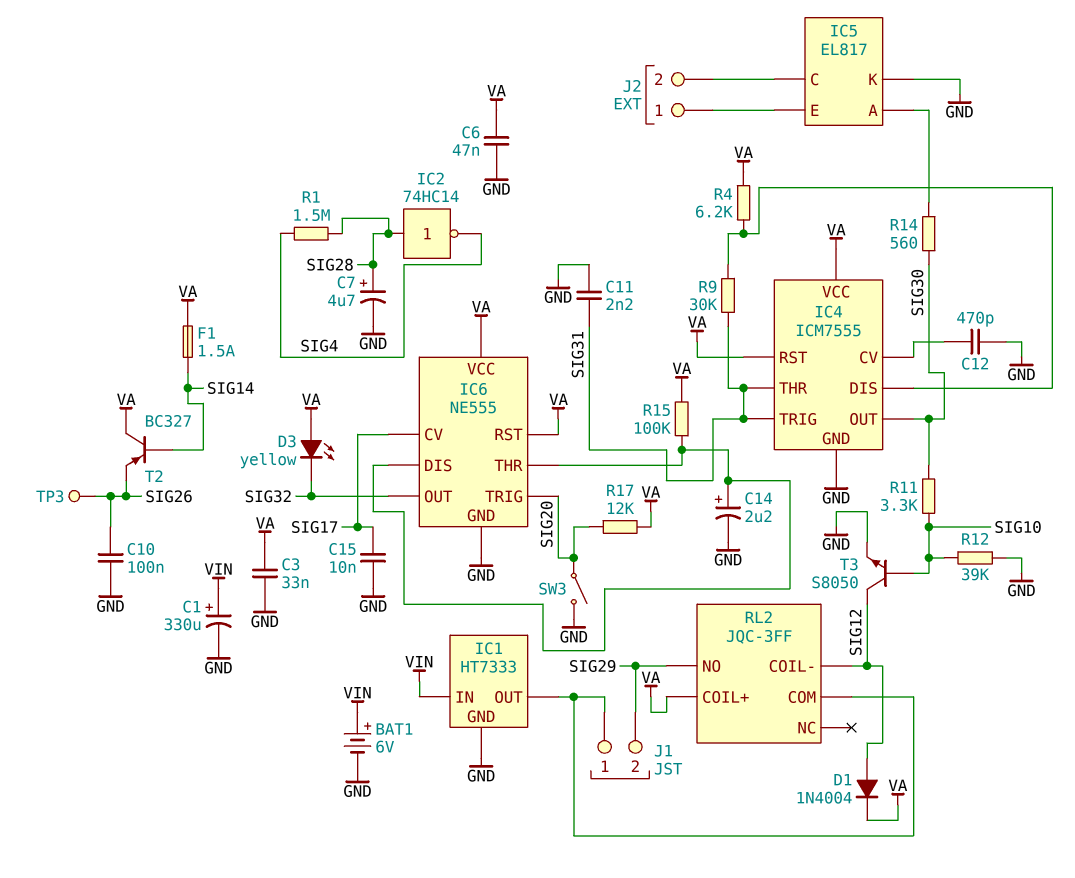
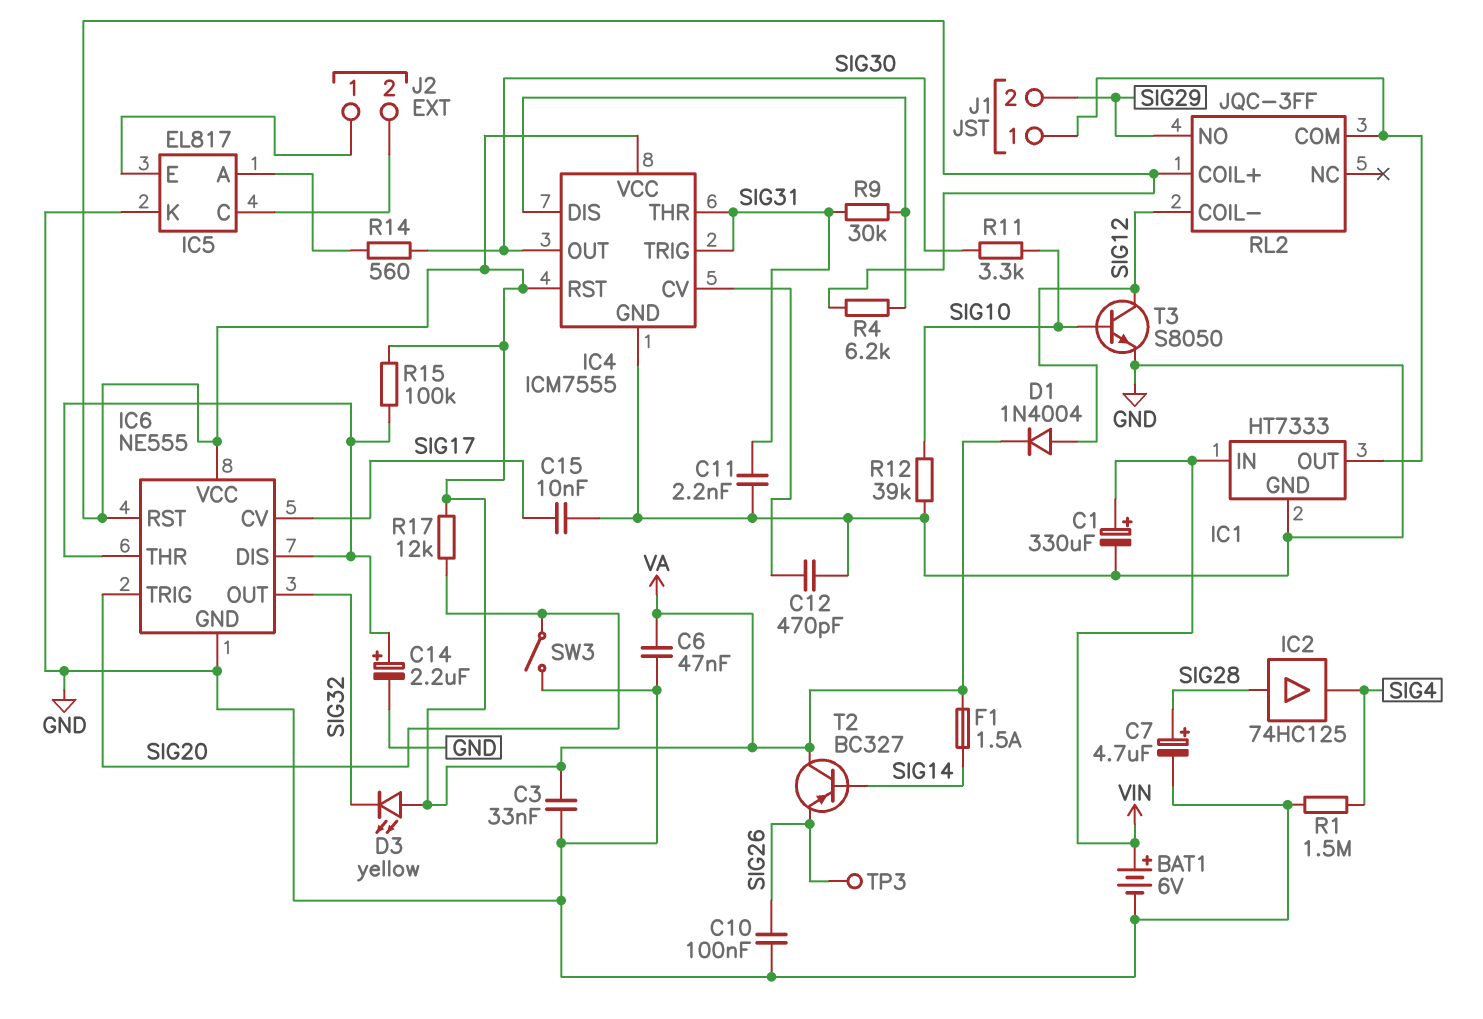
IC2: NOT 74HC14 (in SIG28, out SIG4) -> buffer 74HC125 (in SIG28, out SIG4)
R1: 1.5M (SIG4, SIG28) -> 1.5M (GND, SIG4)

